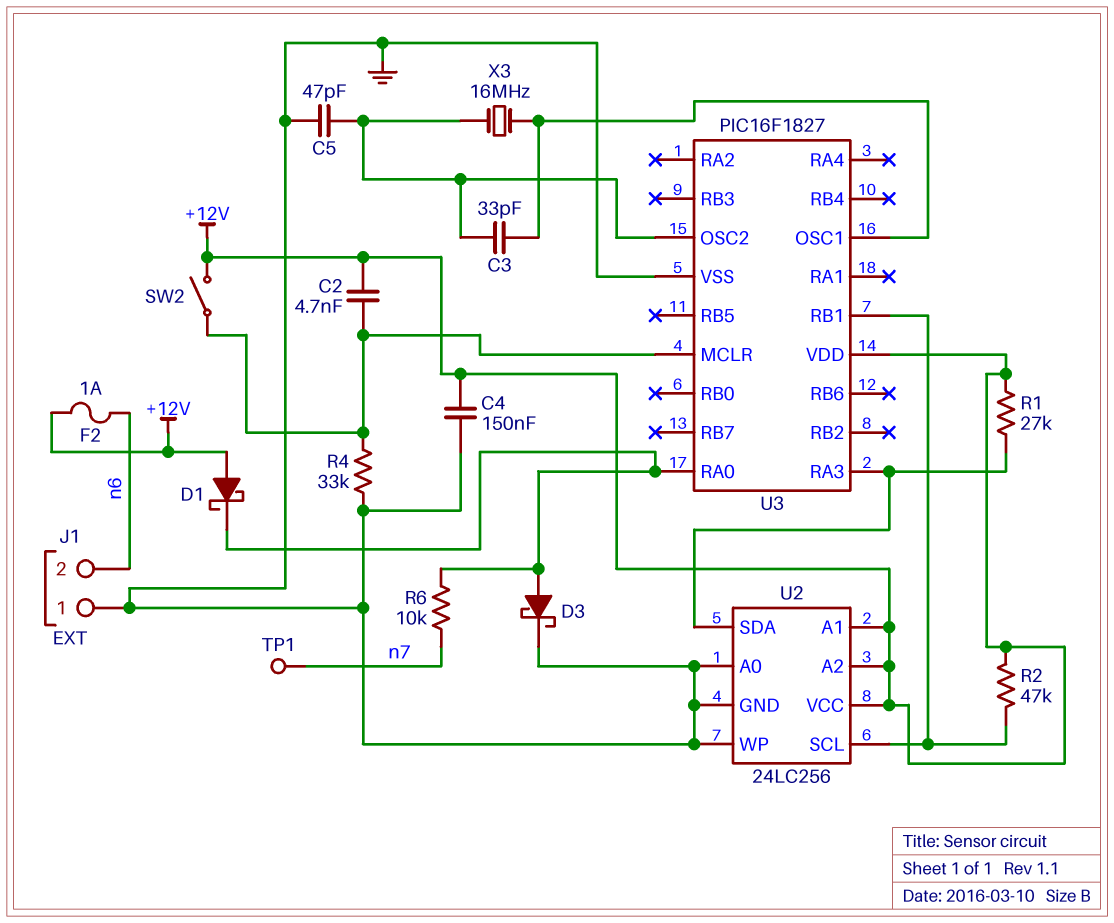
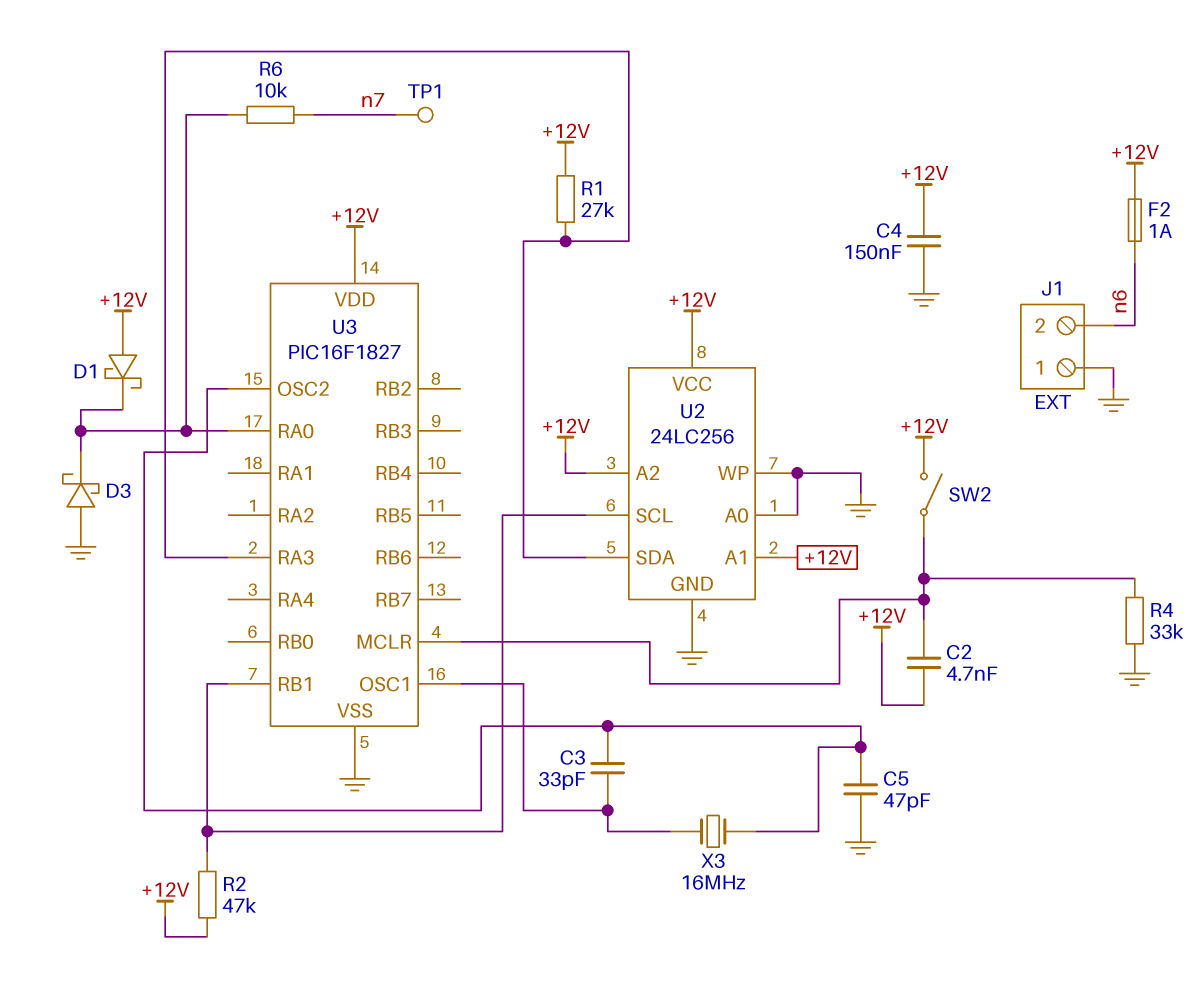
D3: schottky (A U3/RA0, K GND) -> schottky (A GND, K U3/RA0)

